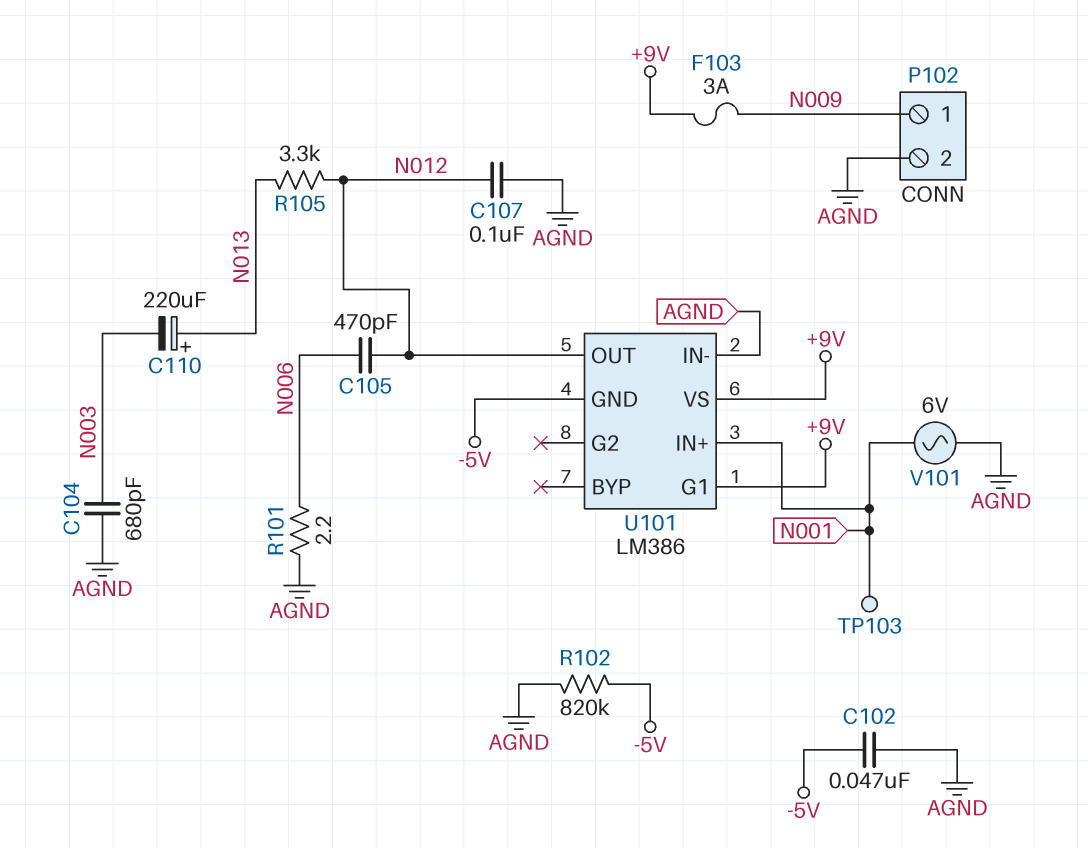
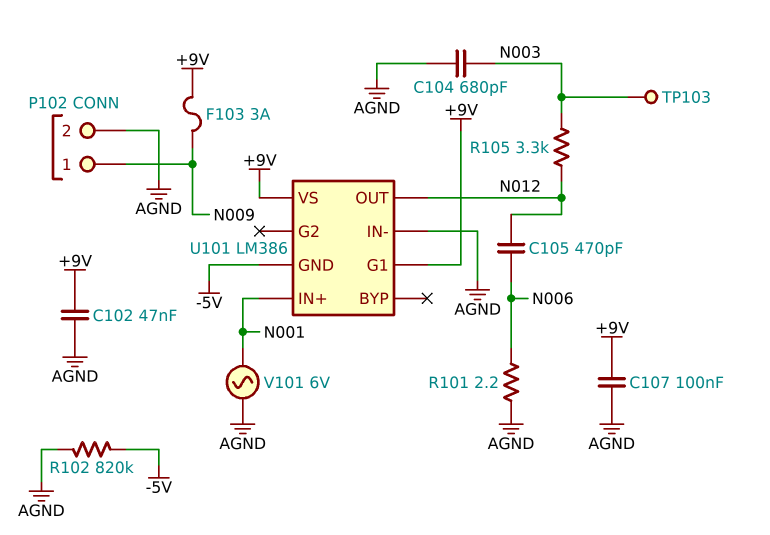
C102: 47nF (-5V, AGND) -> 47nF (+9V, AGND)
C107: 100nF (AGND, N012) -> 100nF (+9V, AGND)
C110: 220uF (plus N013, minus N003) -> none
R105: 3.3k (N012, N013) -> 3.3k (N003, N012)
TP103: test point (N001) -> test point (N003)

